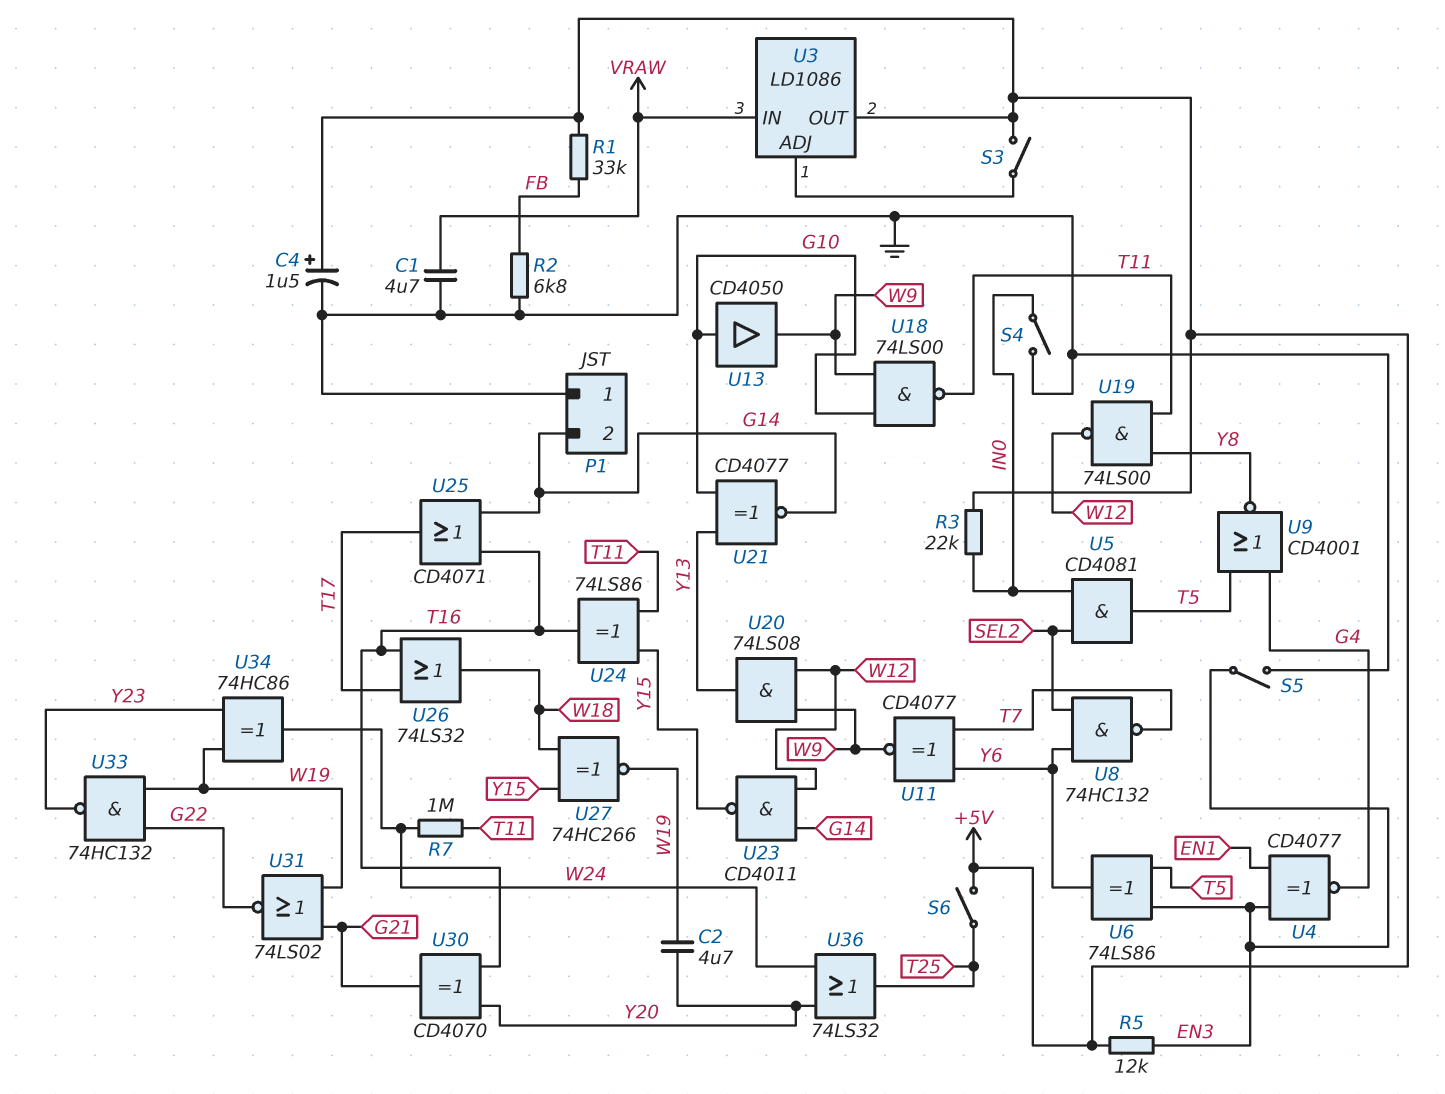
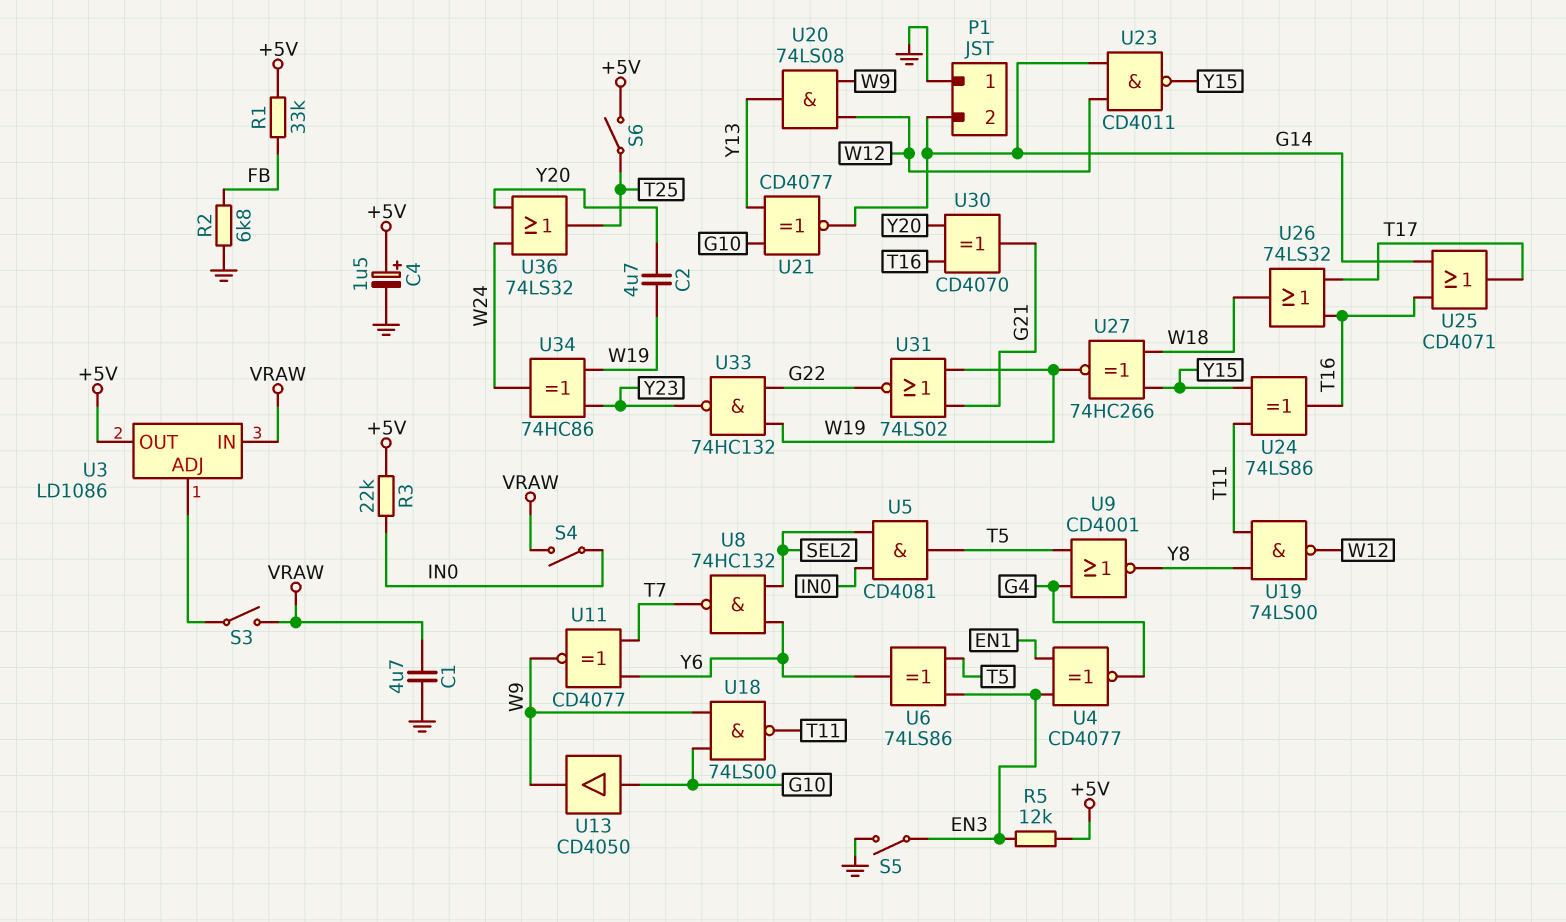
R7: 1M (T11, W24) -> none
S3: switch (+5V, U3/ADJ) -> switch (U3/ADJ, VRAW)
S4: switch (GND, IN0) -> switch (IN0, VRAW)

